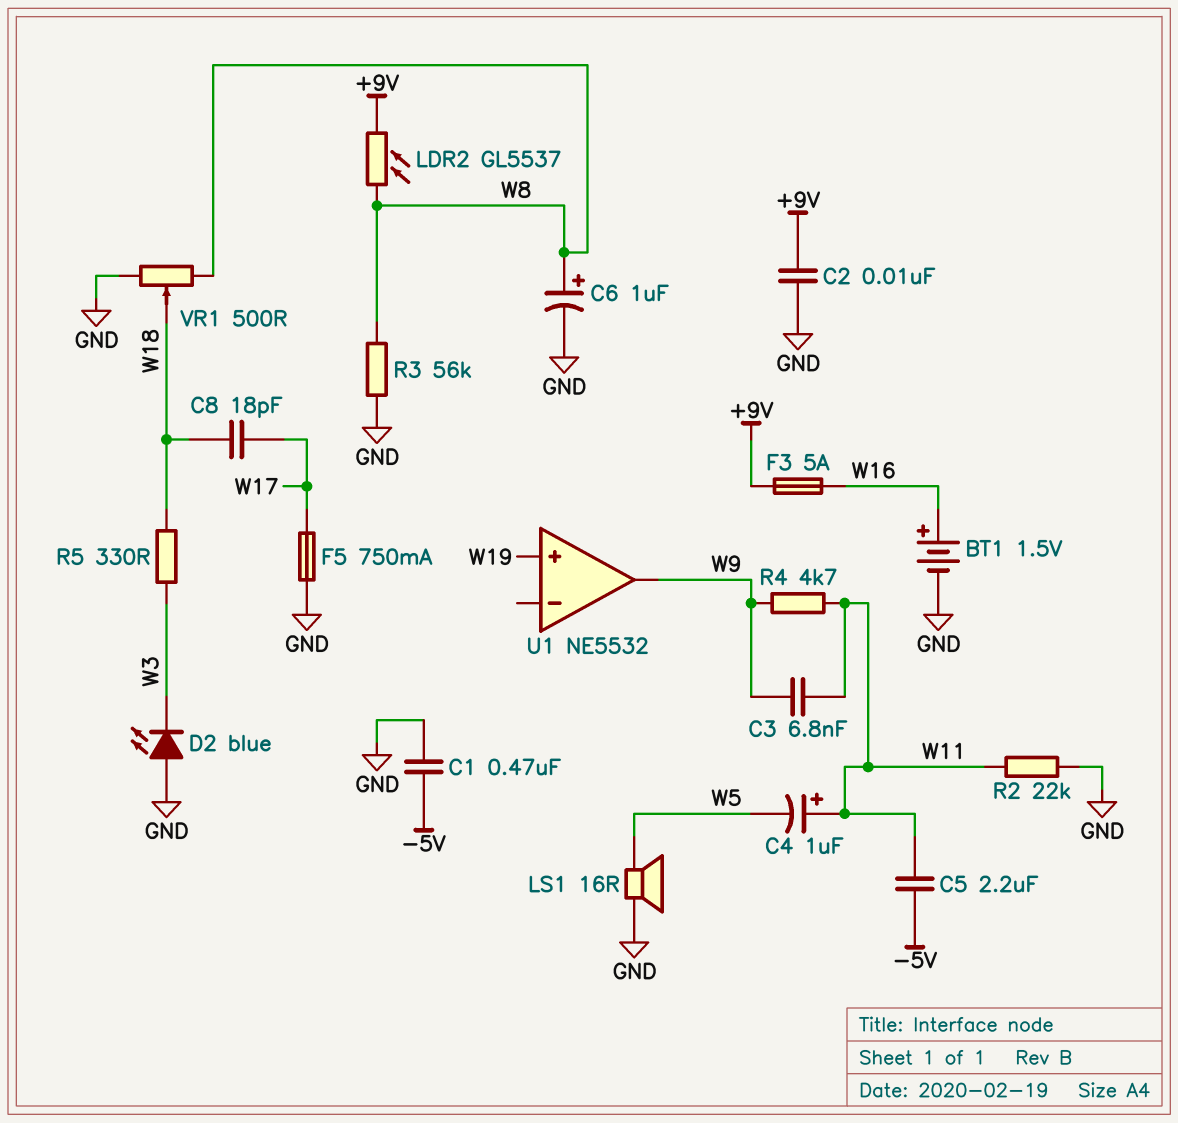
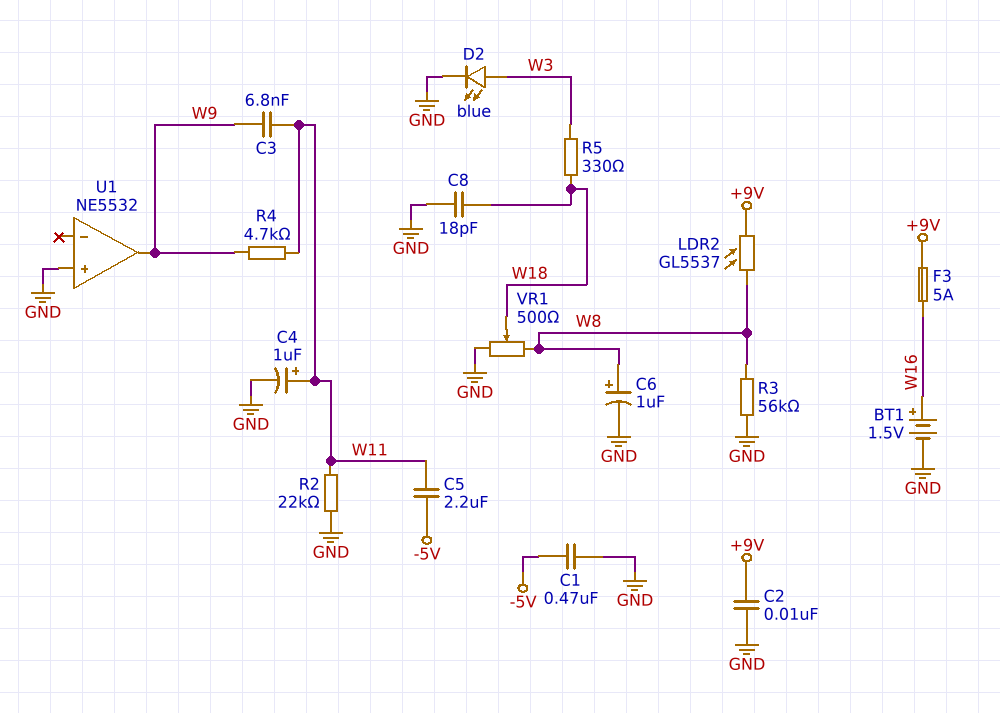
C4: 1uF (plus W11, minus W5) -> 1uF (plus W11, minus GND)
C8: 18pF (W17, W18) -> 18pF (GND, W18)
D2: LED blue (A GND, K W3) -> LED blue (A W3, K GND)
F5: 750mA (GND, W17) -> none
LS1: speaker 16R (GND, W5) -> none
U1 pin in+: W19 -> GND

